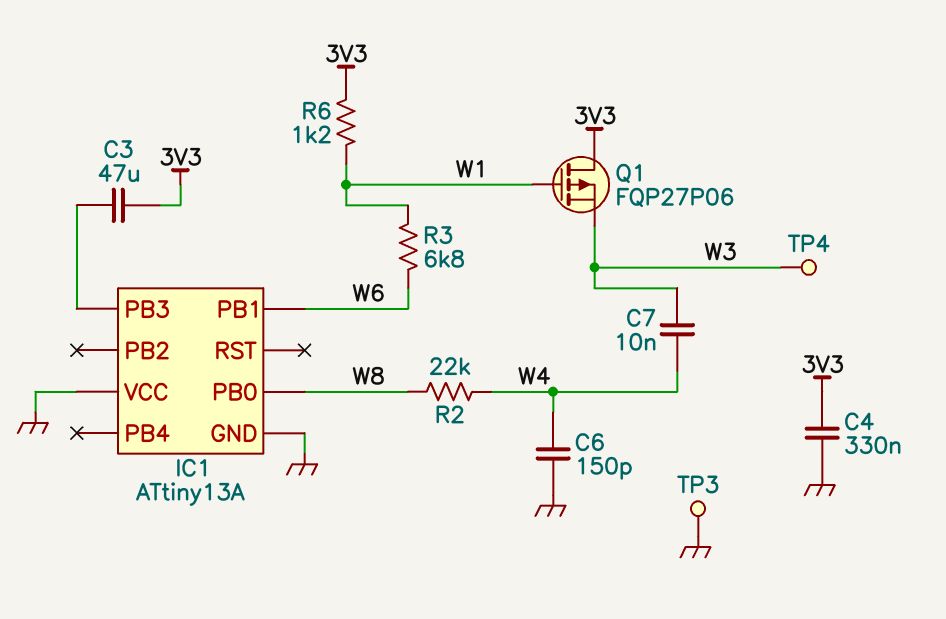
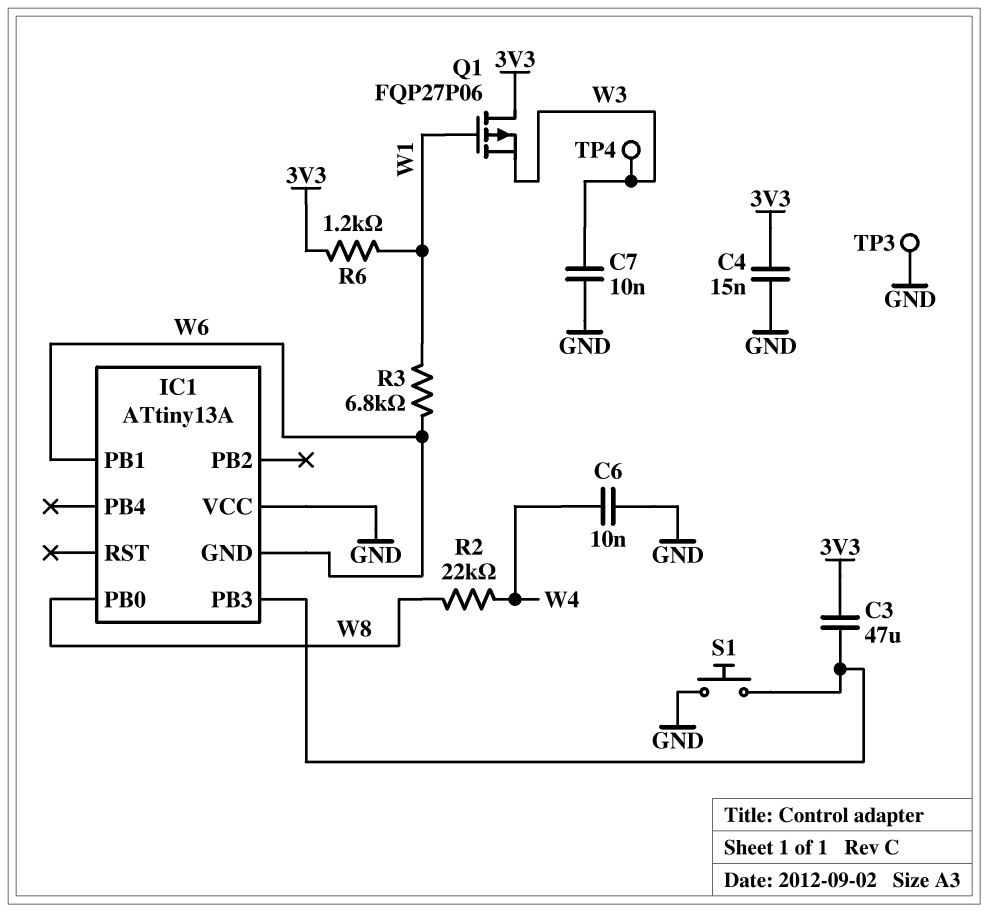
C4: 330nF (3V3, GND) -> 15nF (3V3, GND)
C6: 150pF (GND, W4) -> 10nF (GND, W4)
C7: 10nF (W3, W4) -> 10nF (GND, W3)
IC1 pin GND: GND -> W6
S1: none -> button (GND, IC1/PB3)

